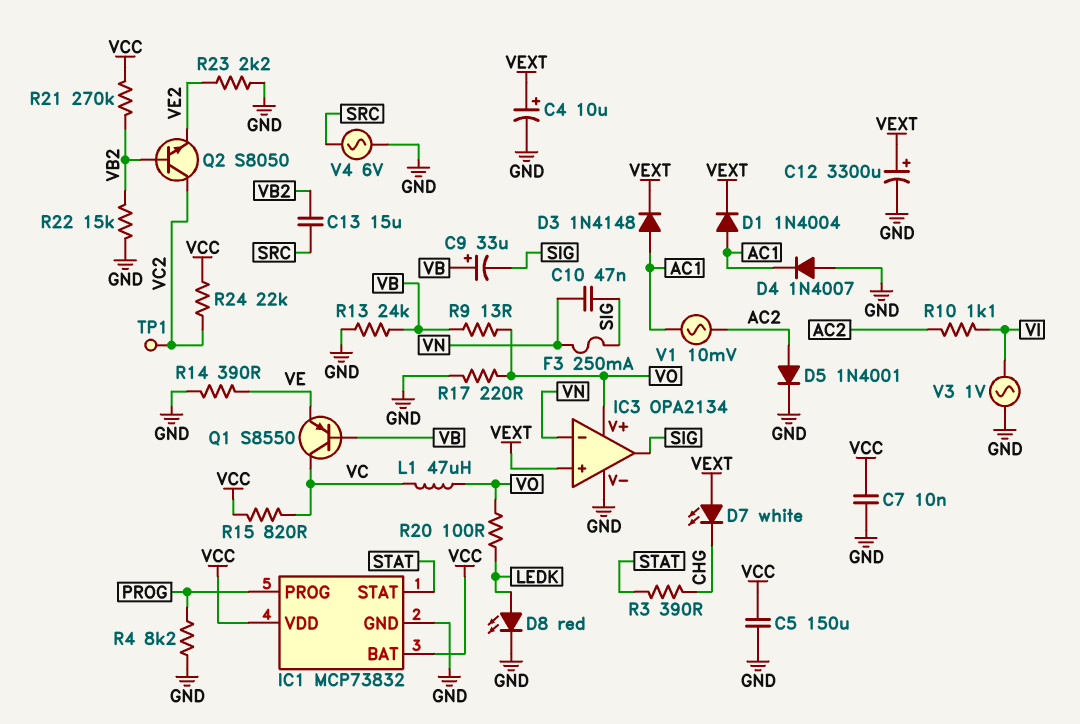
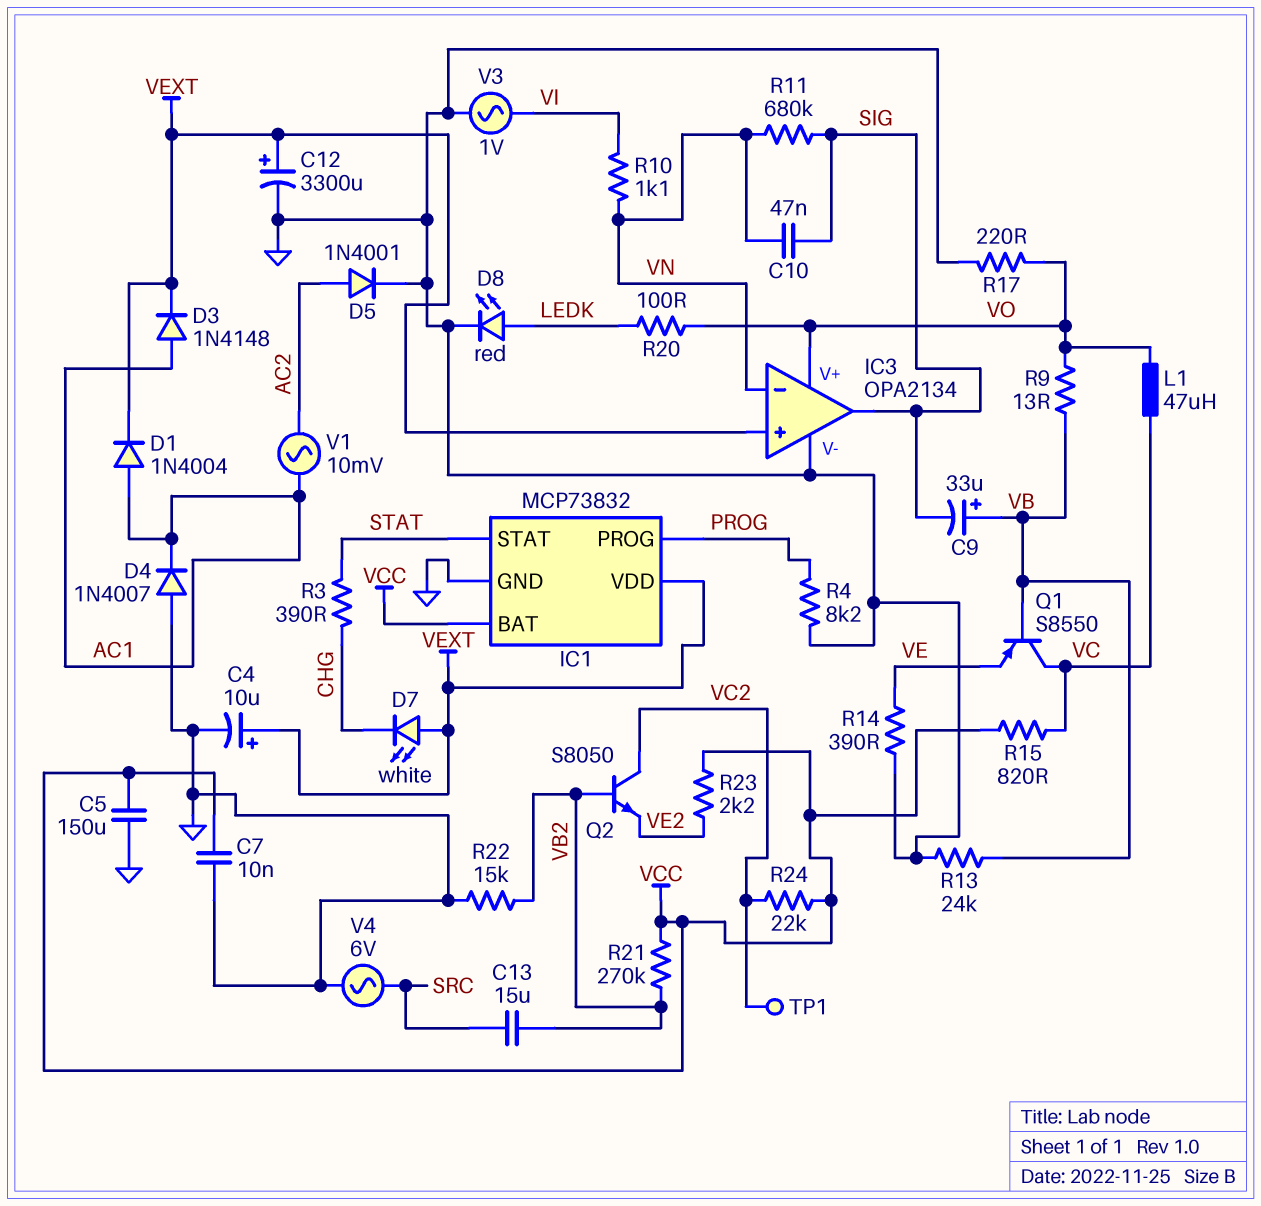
F3: 250mA (SIG, VN) -> none
IC1 pin VDD: VCC -> VEXT
R10: 1.1k (AC2, VI) -> 1.1k (VI, VN)
R11: none -> 680k (SIG, VN)
R23: 2.2k (GND, VE2) -> 2.2k (VCC, VE2)

